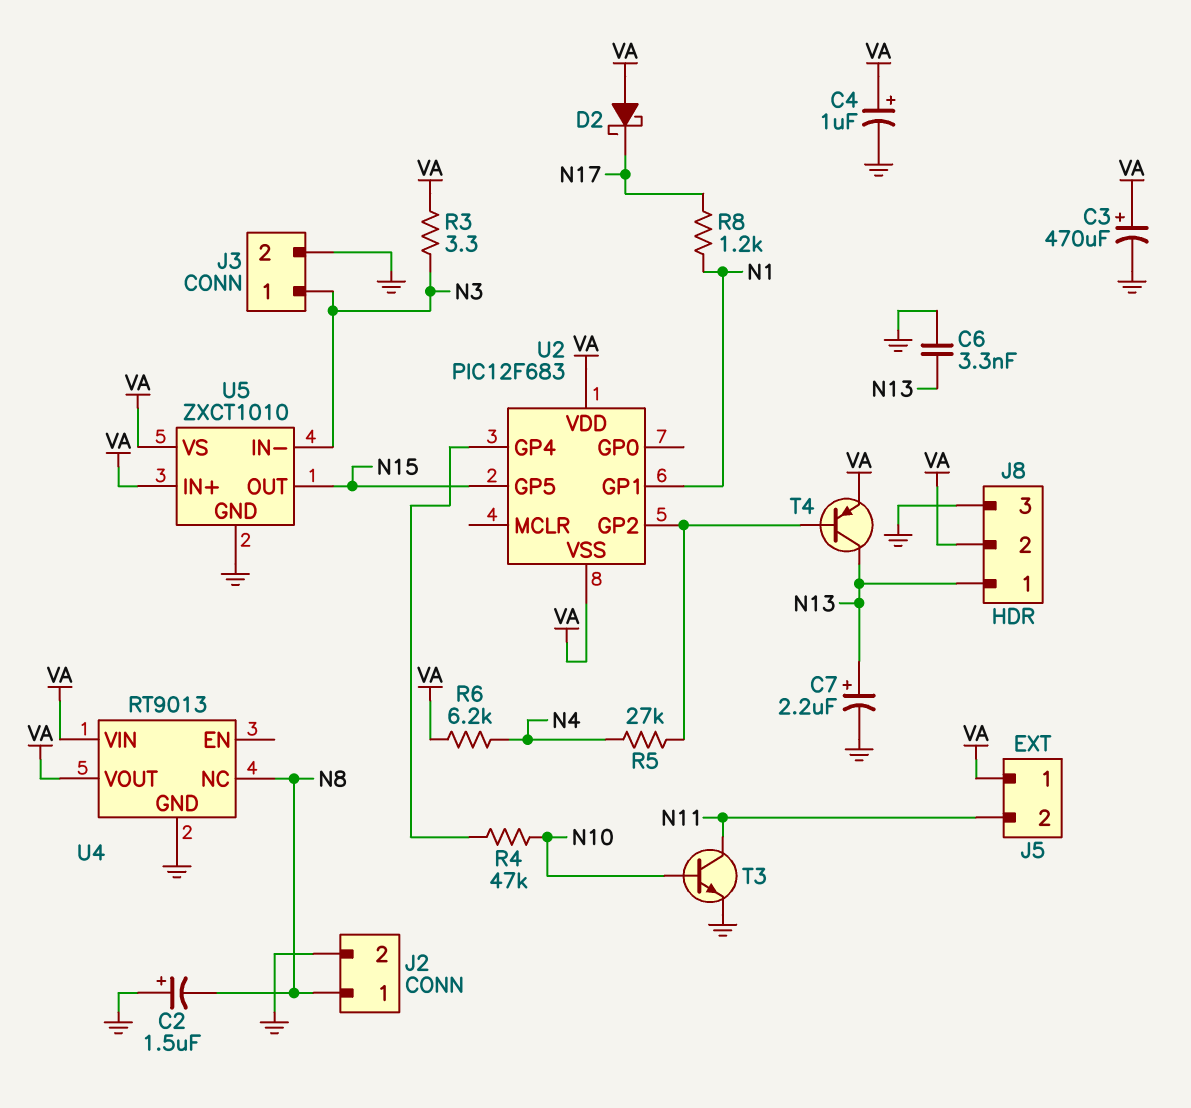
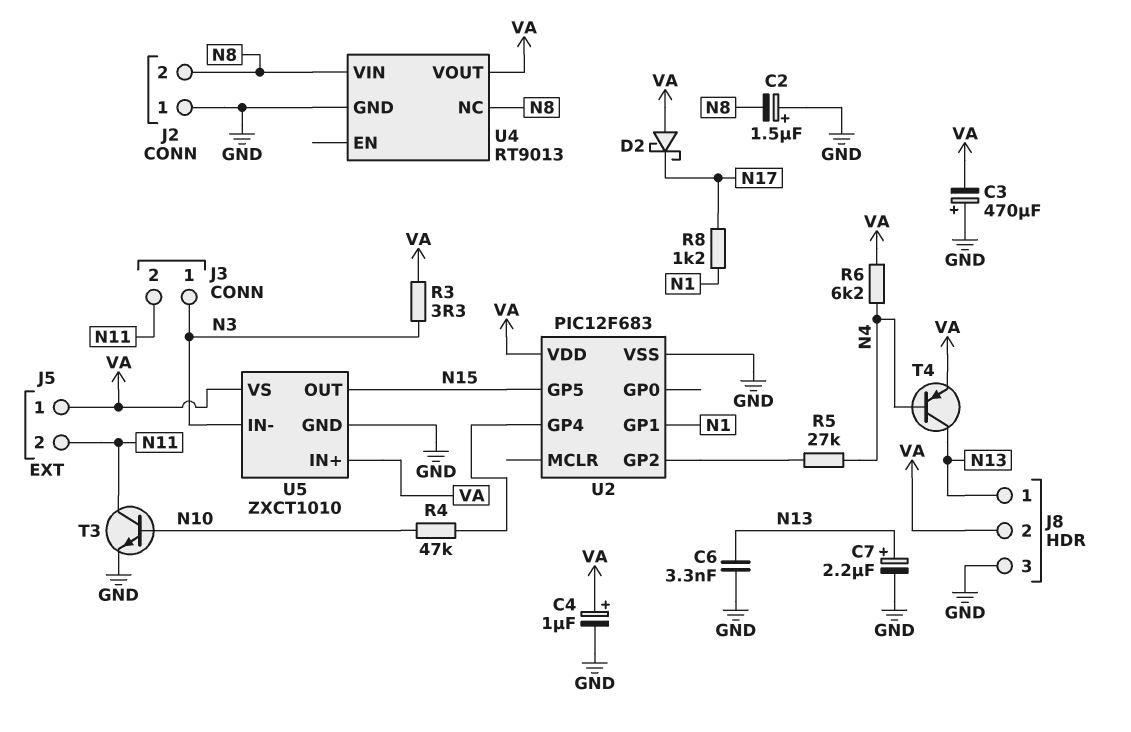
C3: 470uF (plus VA, minus GND) -> 470uF (plus GND, minus VA)
J2 pin 1: N8 -> GND
J2 pin 2: GND -> N8
J3 pin 2: GND -> N11
T4: PNP (B U2/GP2, C N13, E VA) -> PNP (B N4, C N13, E VA)
U2 pin VSS: VA -> GND
U4 pin VIN: VA -> N8

